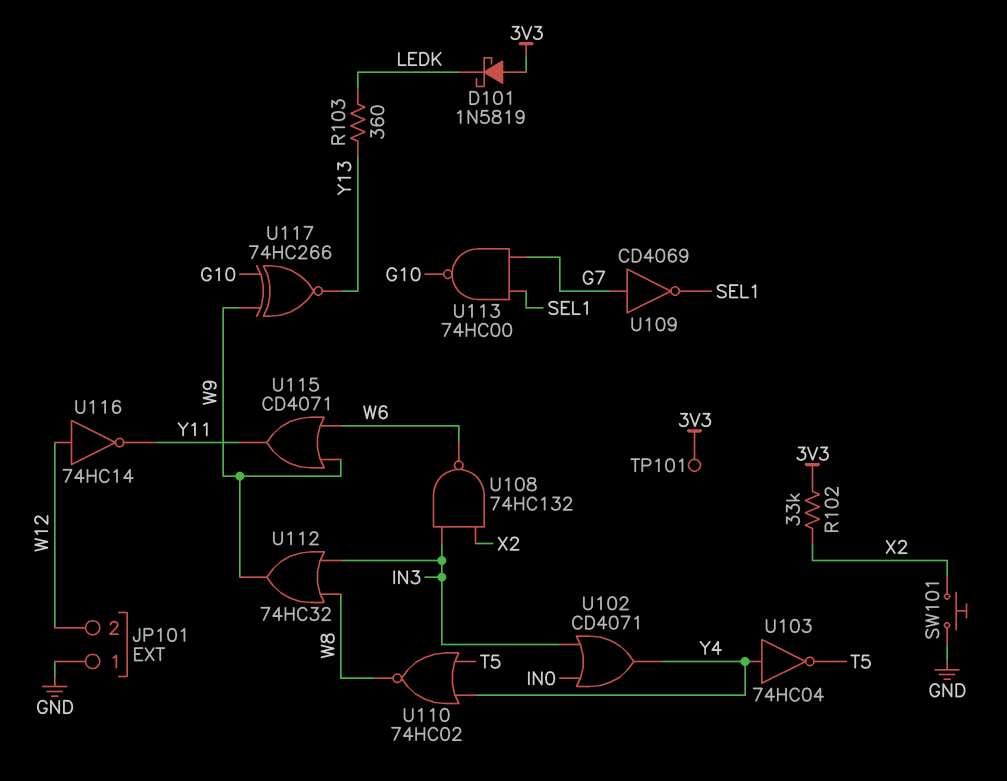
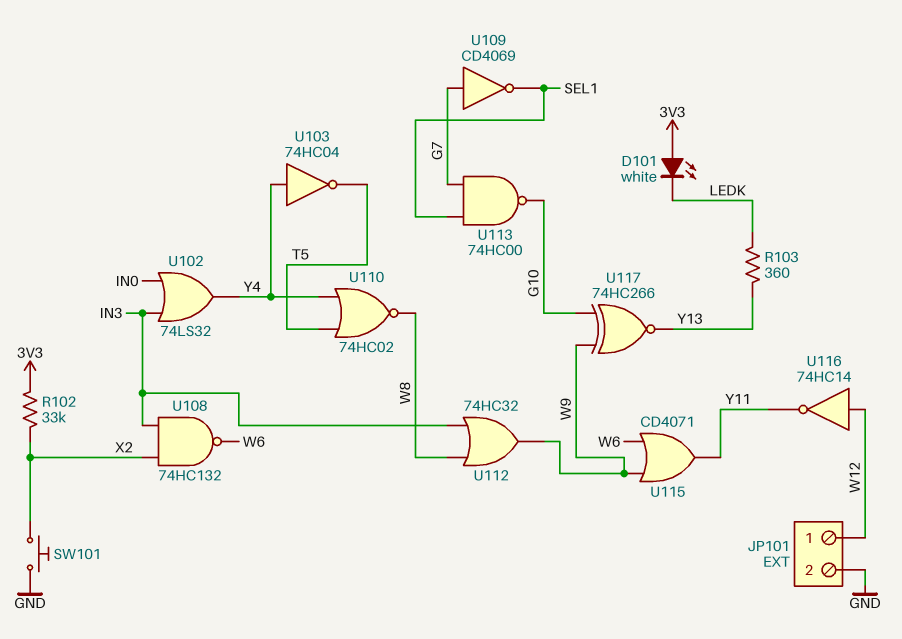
D101: schottky 1N5819 (A 3V3, K LEDK) -> LED white (A 3V3, K LEDK)
JP101 pin 1: GND -> W12
JP101 pin 2: W12 -> GND
TP101: test point (3V3) -> none
U102: OR CD4071 (in IN0, in IN3, out Y4) -> OR 74LS32 (in IN0, in IN3, out Y4)

